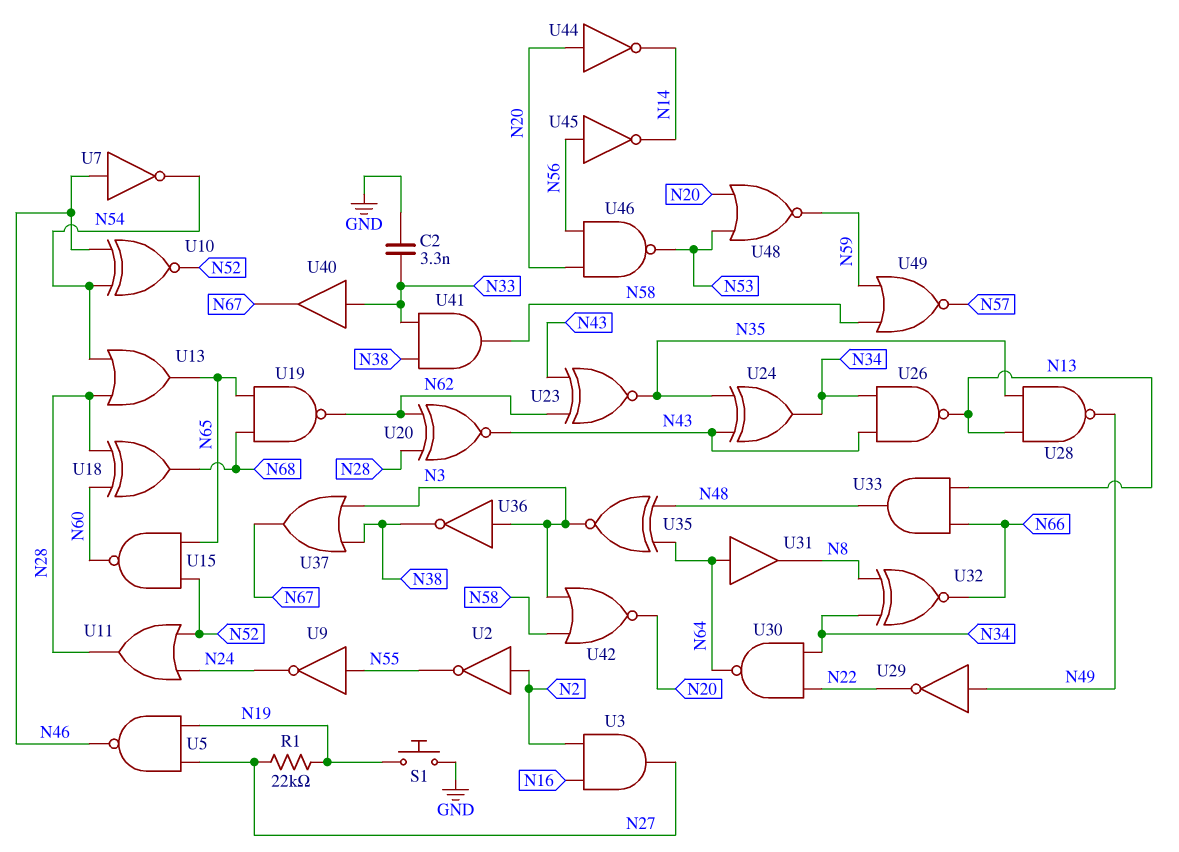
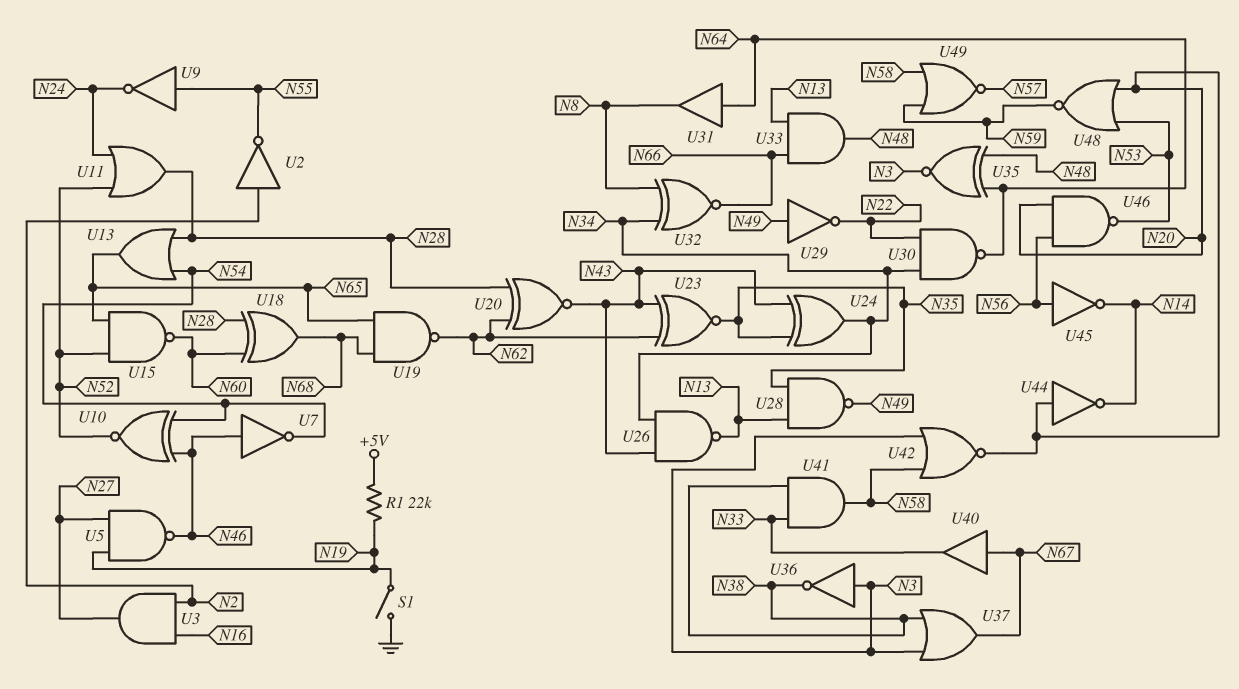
C2: 3.3nF (GND, N33) -> none
R1: 22k (N19, N27) -> 22k (+5V, N19)
S1: button (GND, N19) -> switch (GND, N19)
U40: buffer (in N33, out N67) -> buffer (in N67, out N33)

